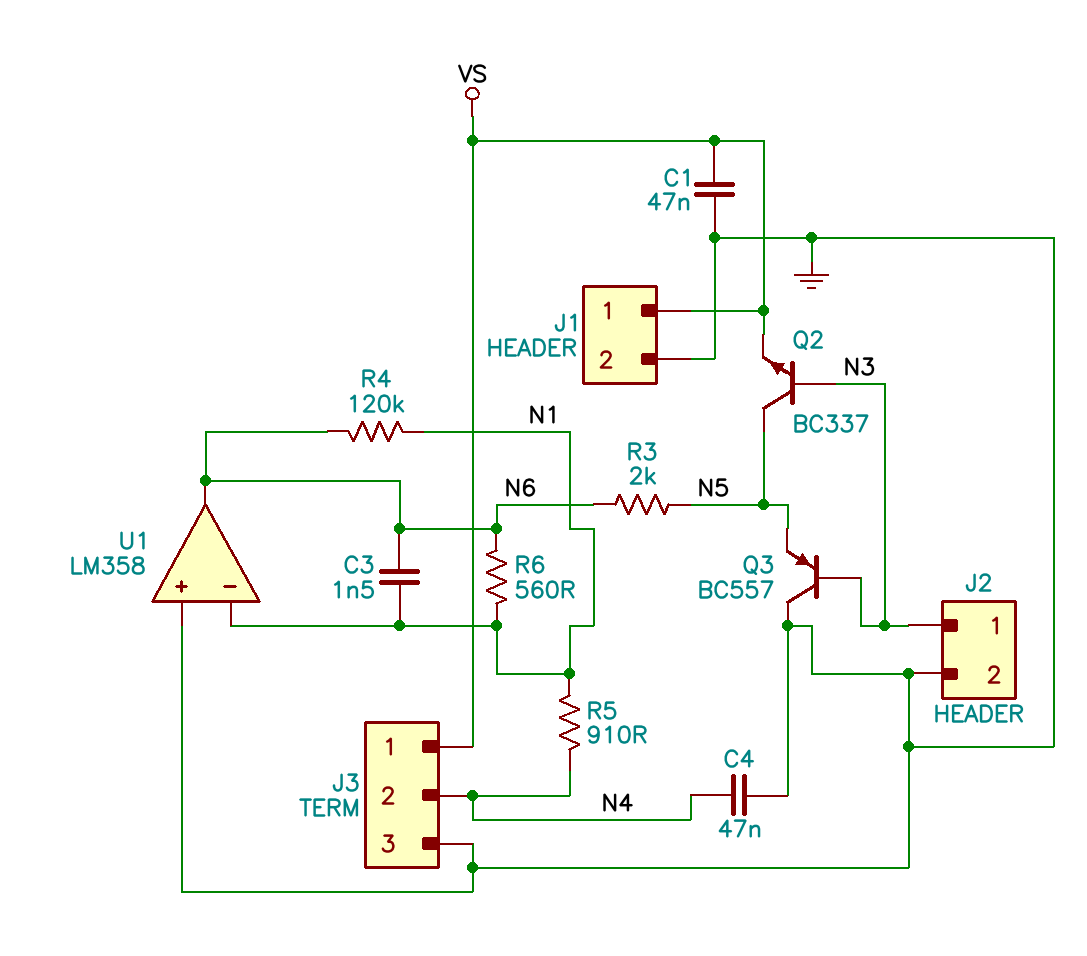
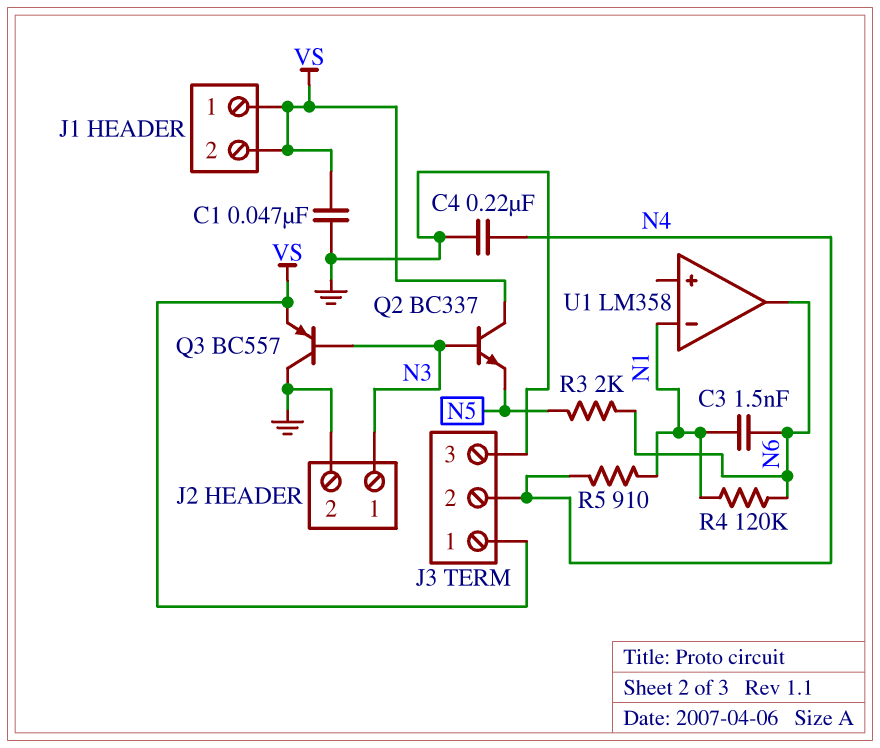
C4: 47nF (GND, N4) -> 220nF (GND, N4)
J1 pin 2: GND -> VS
Q2: NPN BC337 (B N3, C N5, E VS) -> NPN BC337 (B N3, C VS, E N5)
Q3: PNP BC557 (B N3, C GND, E N5) -> PNP BC557 (B N3, C GND, E VS)
R6: 560 (N1, N6) -> none
U1 pin in+: GND -> none

